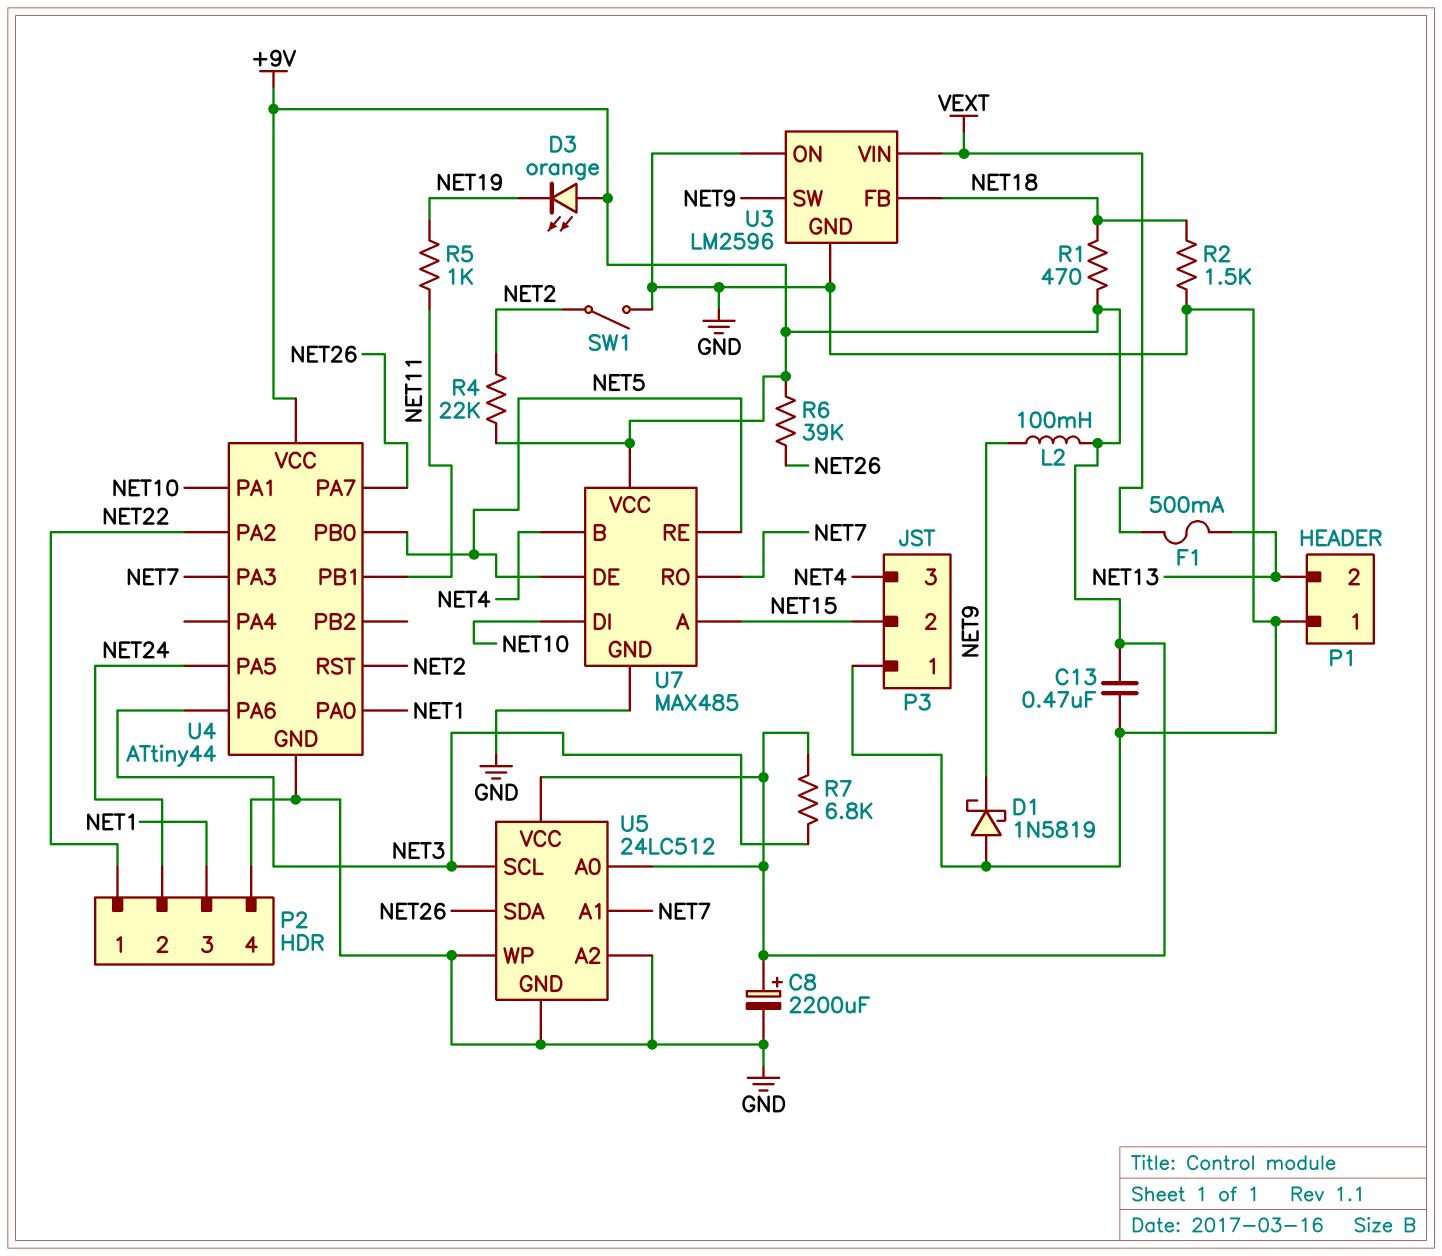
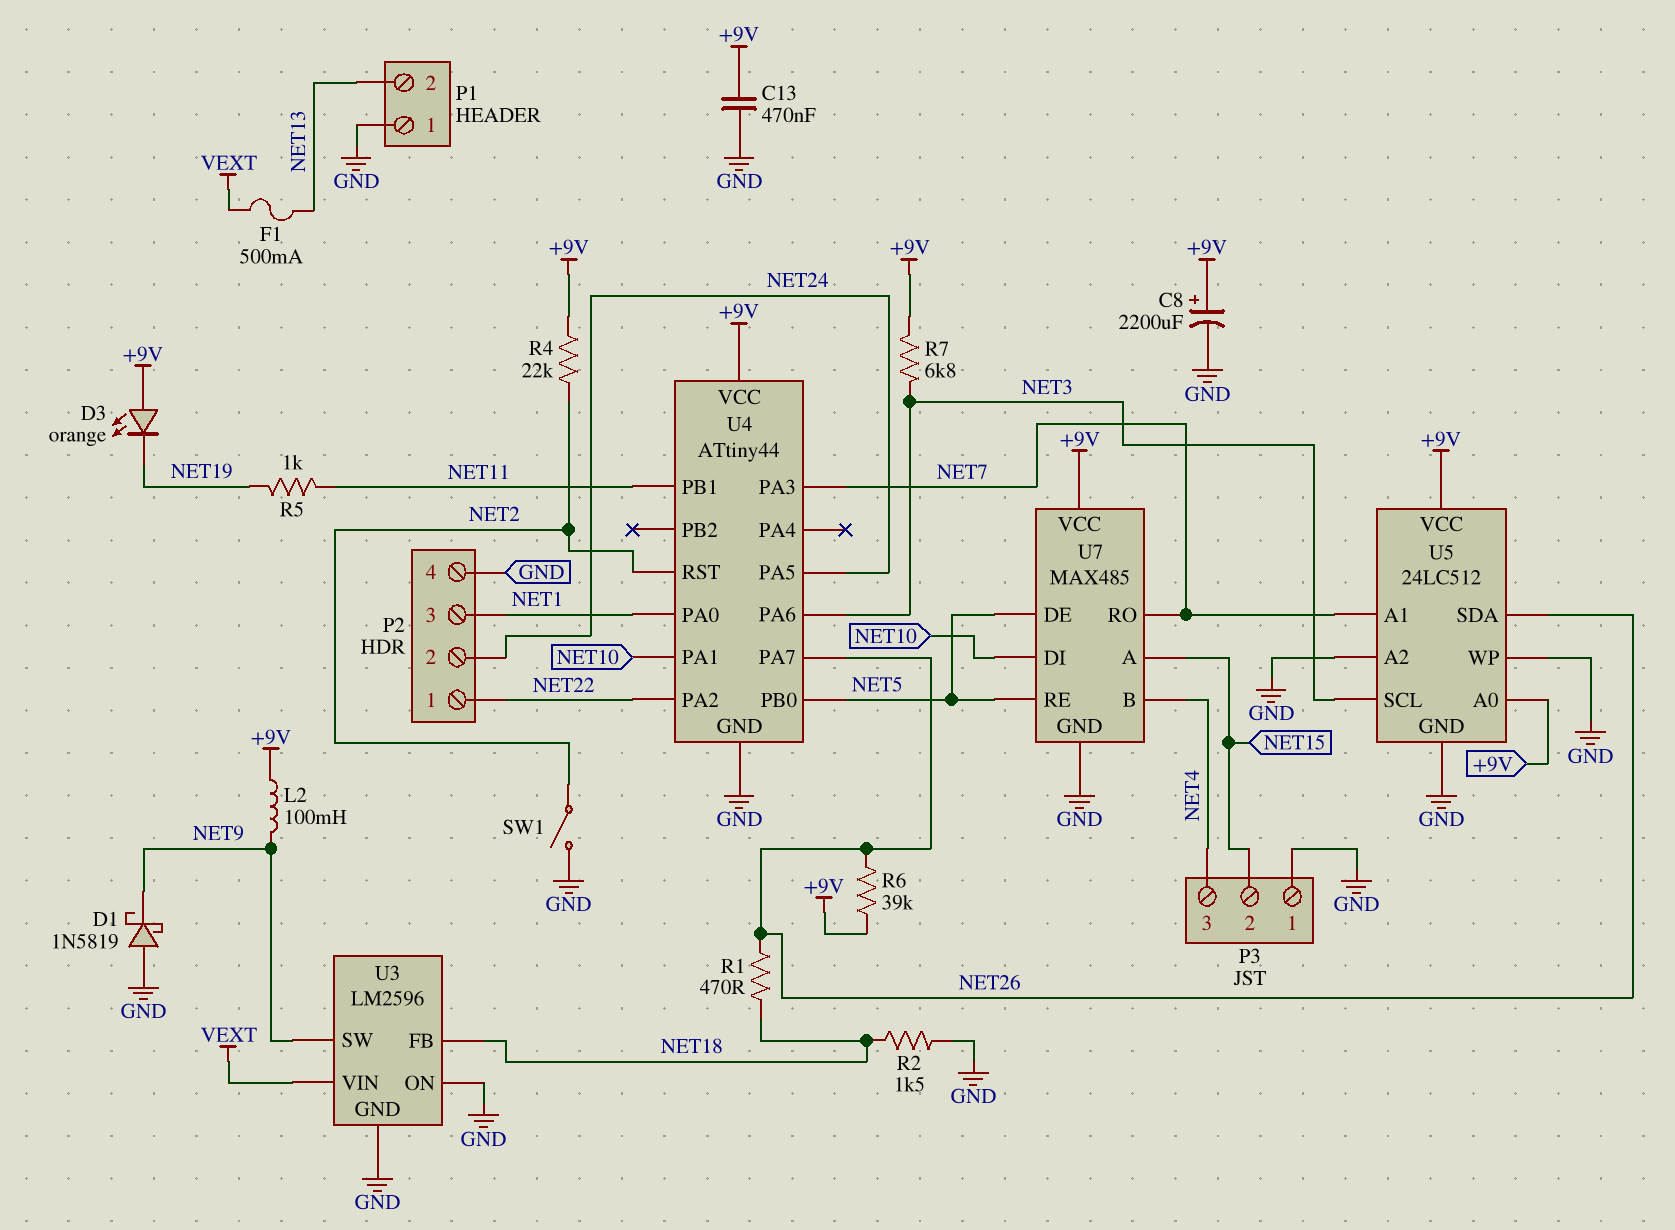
R1: 470 (+9V, NET18) -> 470 (NET18, NET26)

